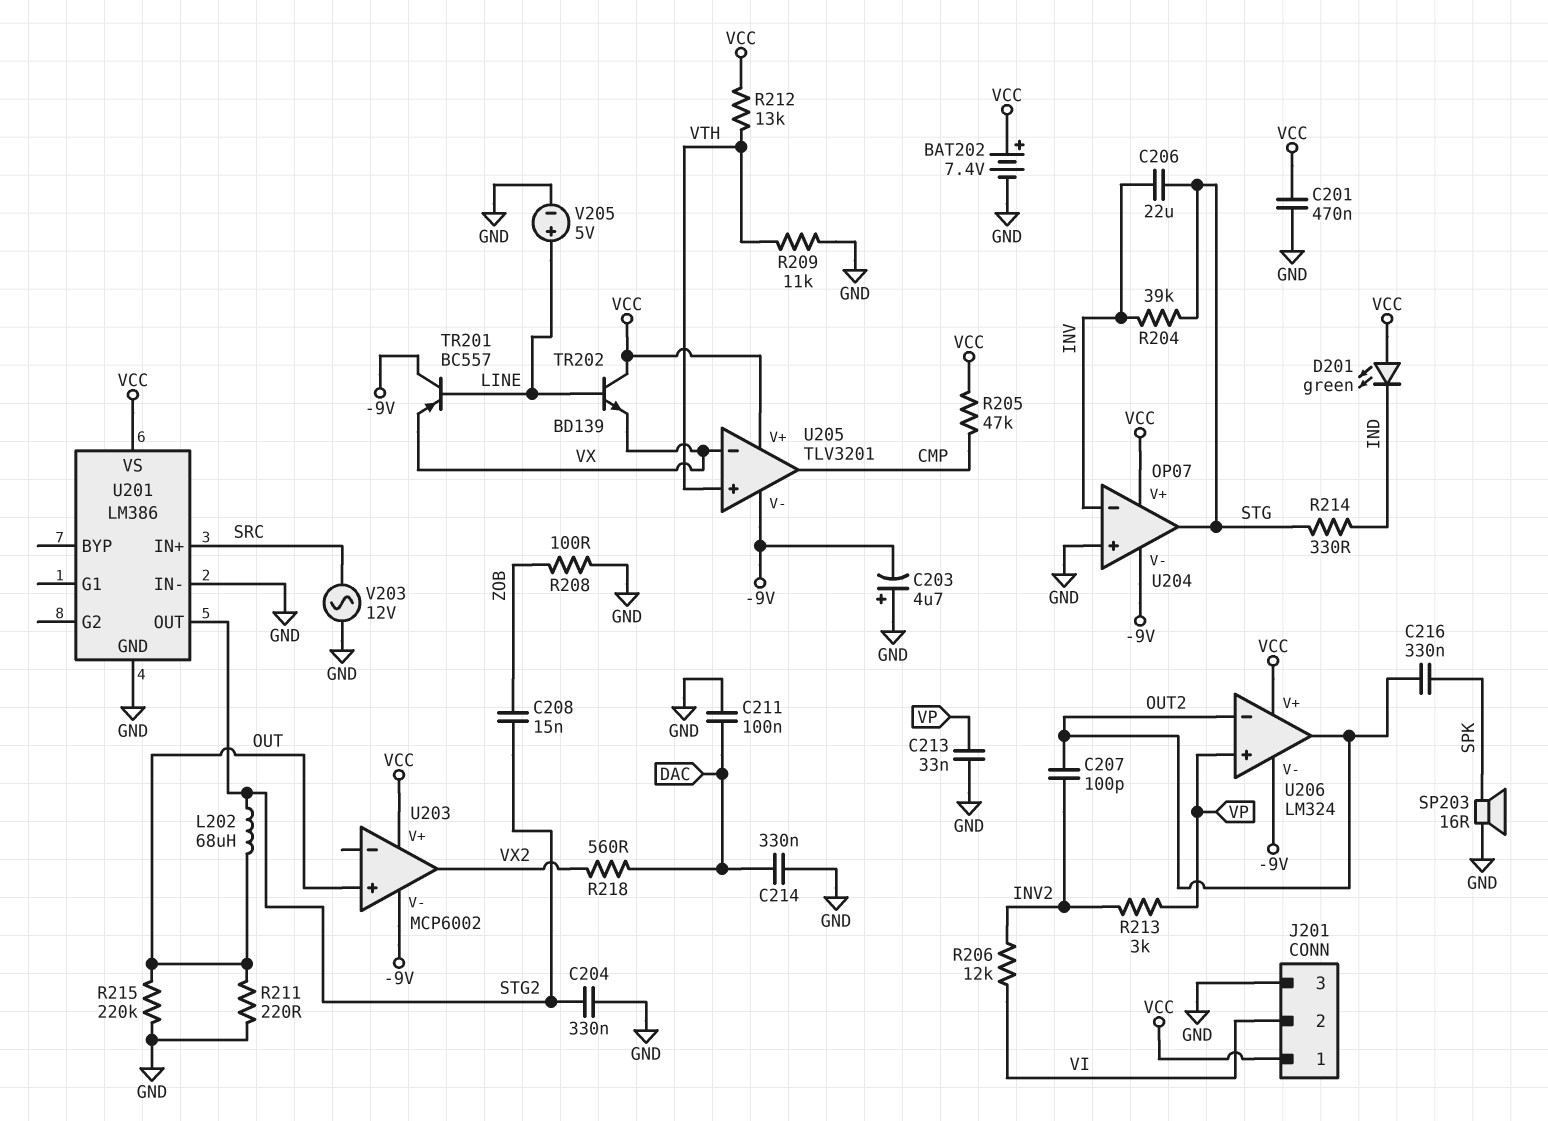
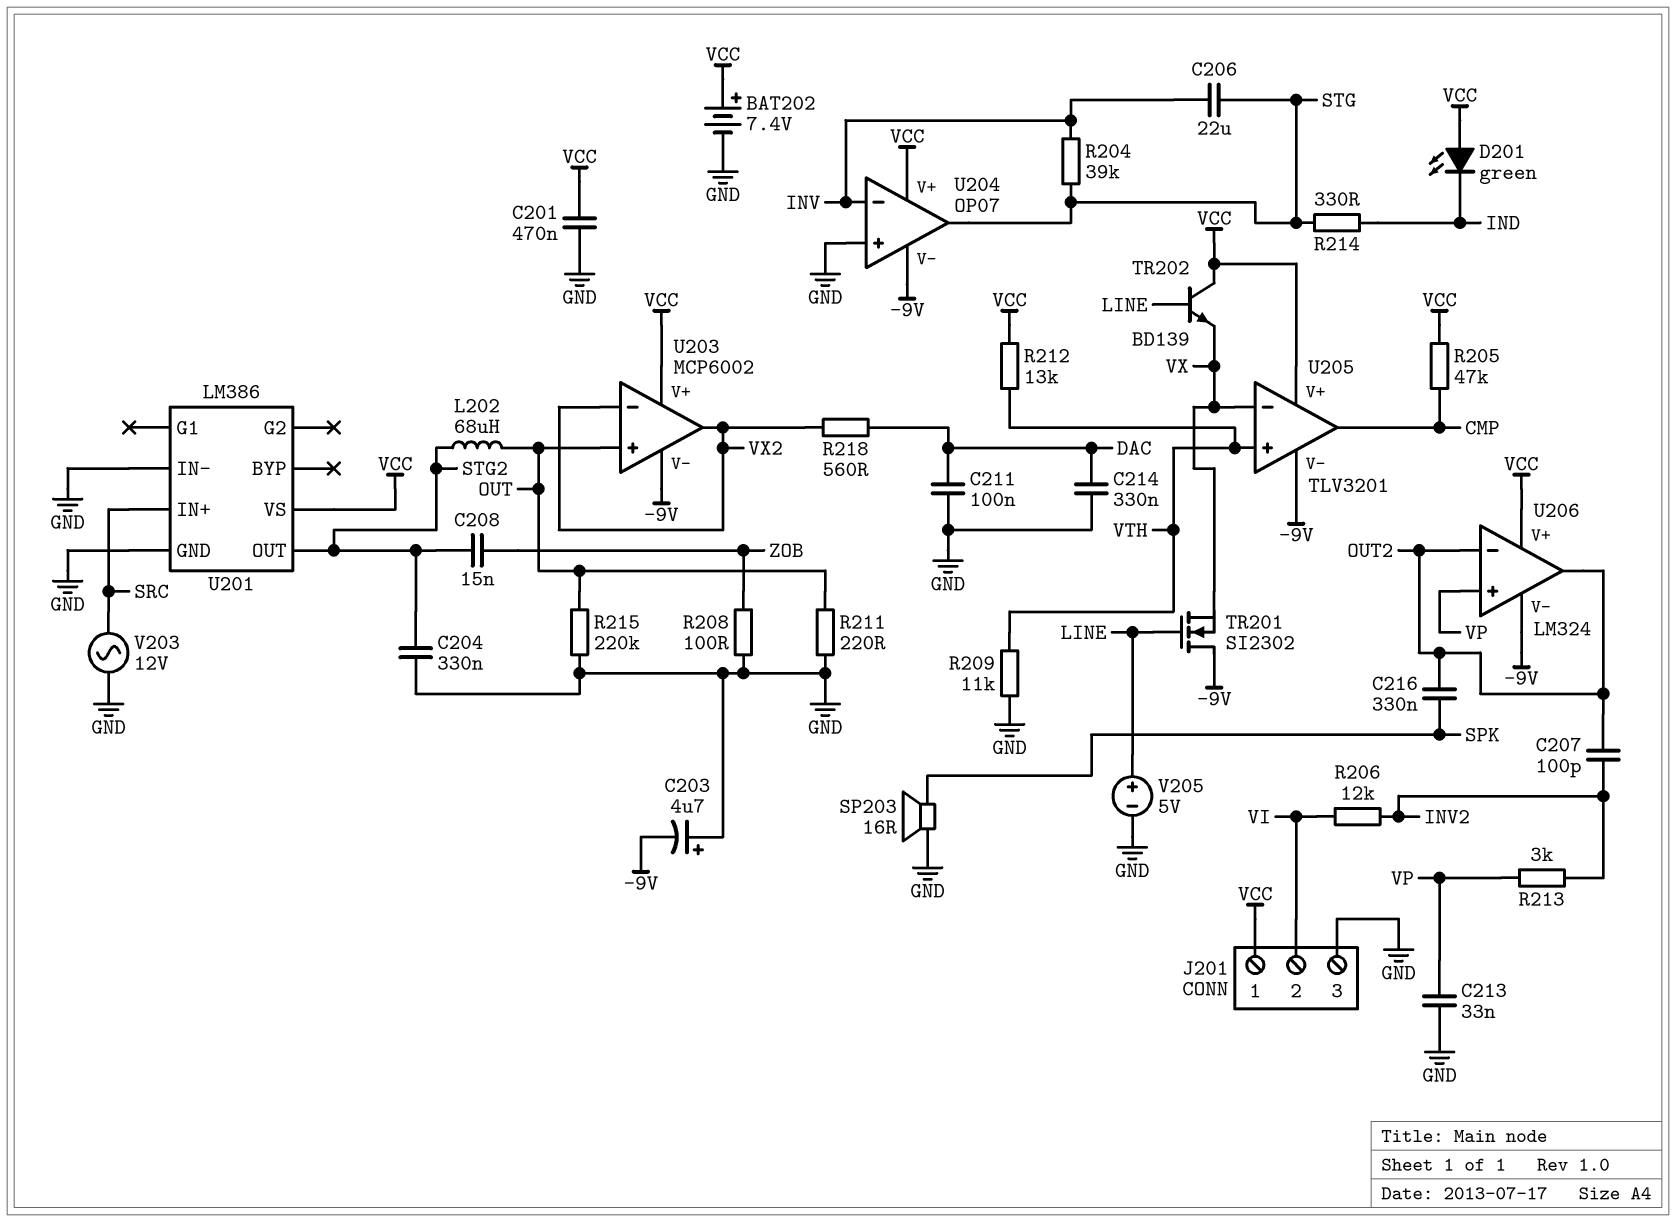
TR201: PNP BC557 (B LINE, C -9V, E VX) -> NMOS SI2302 (G LINE, D -9V, S VX)
U203 pin in-: none -> VX2

